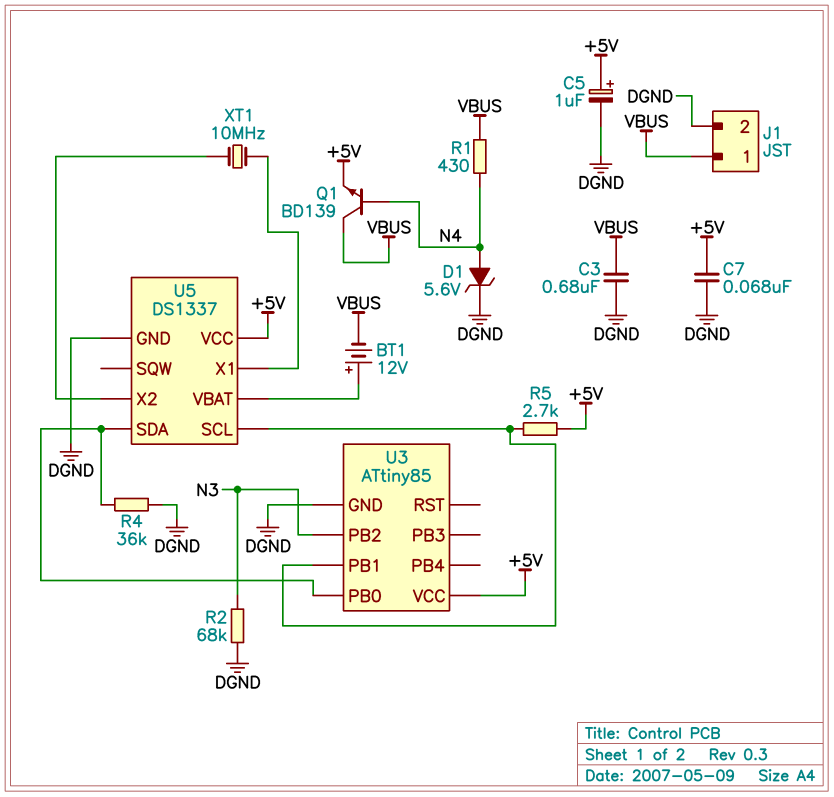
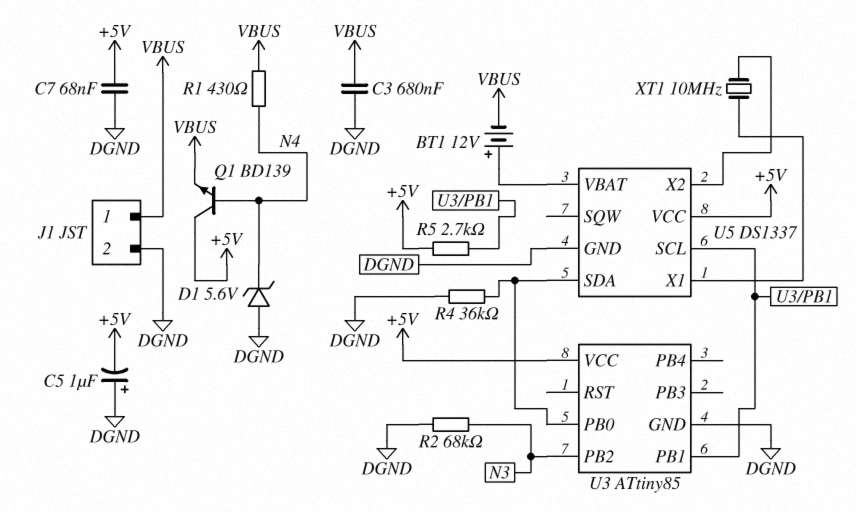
C5: 1uF (plus +5V, minus DGND) -> 1uF (plus DGND, minus +5V)
D1: zener 5.6V (A N4, K DGND) -> zener 5.6V (A DGND, K N4)
Q1: NPN BD139 (B N4, C VBUS, E +5V) -> NPN BD139 (B N4, C +5V, E VBUS)

